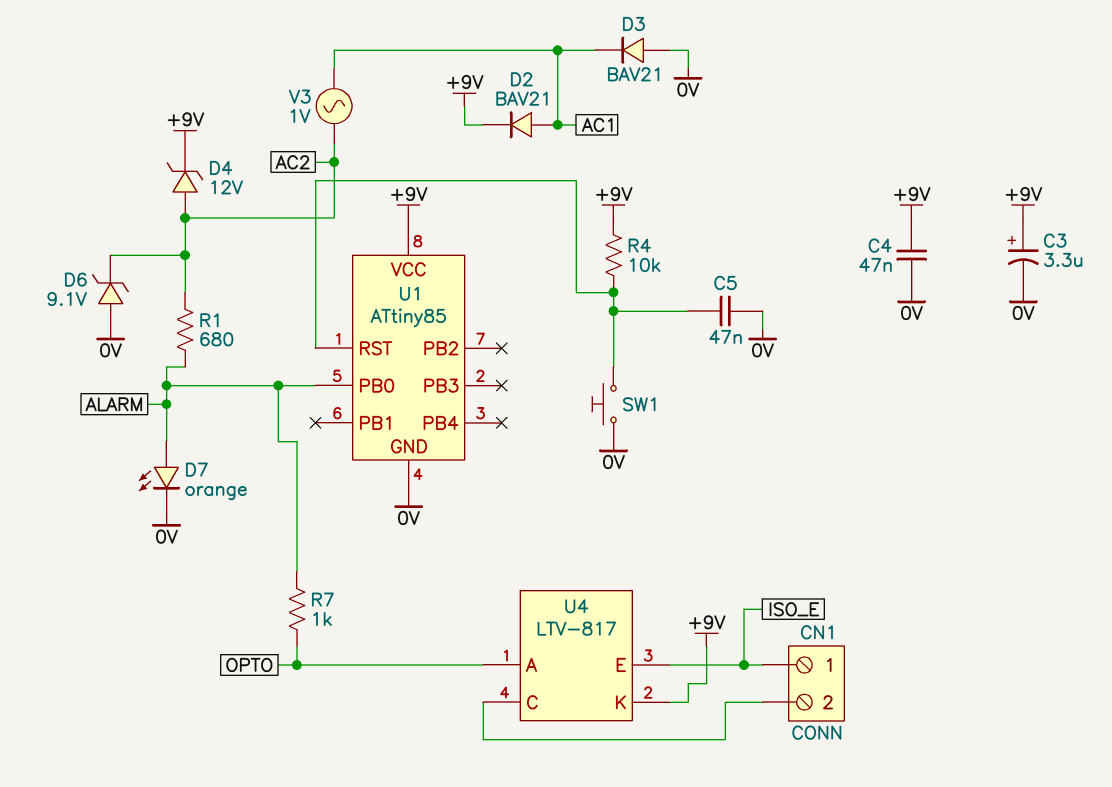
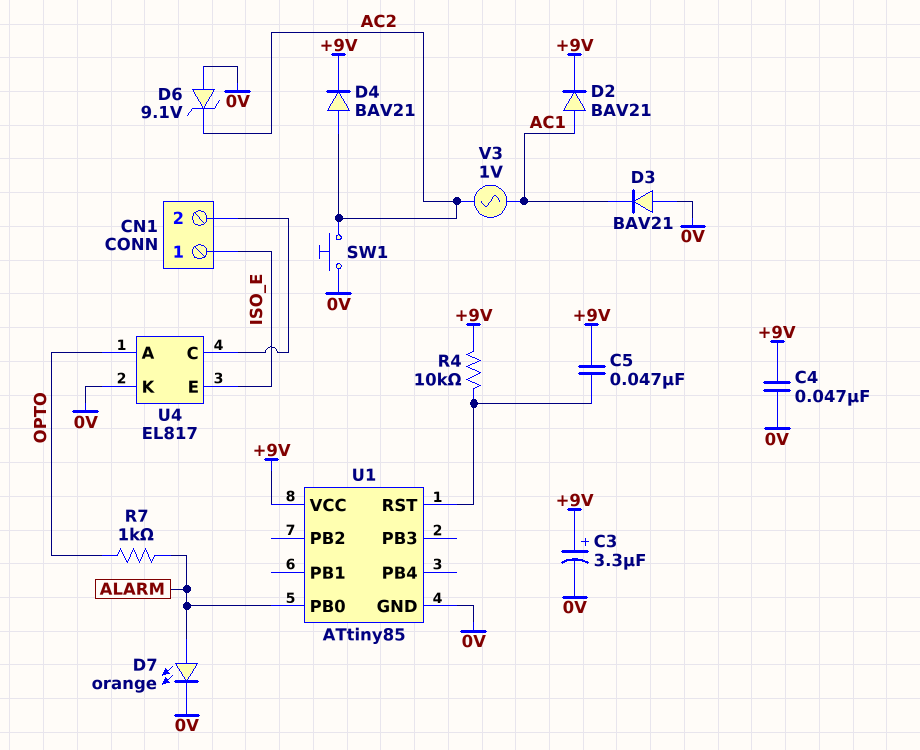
C5: 47nF (0V, U1/RST) -> 47nF (+9V, U1/RST)
D4: zener 12V (A AC2, K +9V) -> diode BAV21 (A AC2, K +9V)
R1: 680 (AC2, ALARM) -> none
SW1: button (0V, U1/RST) -> button (0V, AC2)
U4: LTV-817 -> EL817
U4 pin K: +9V -> 0V

